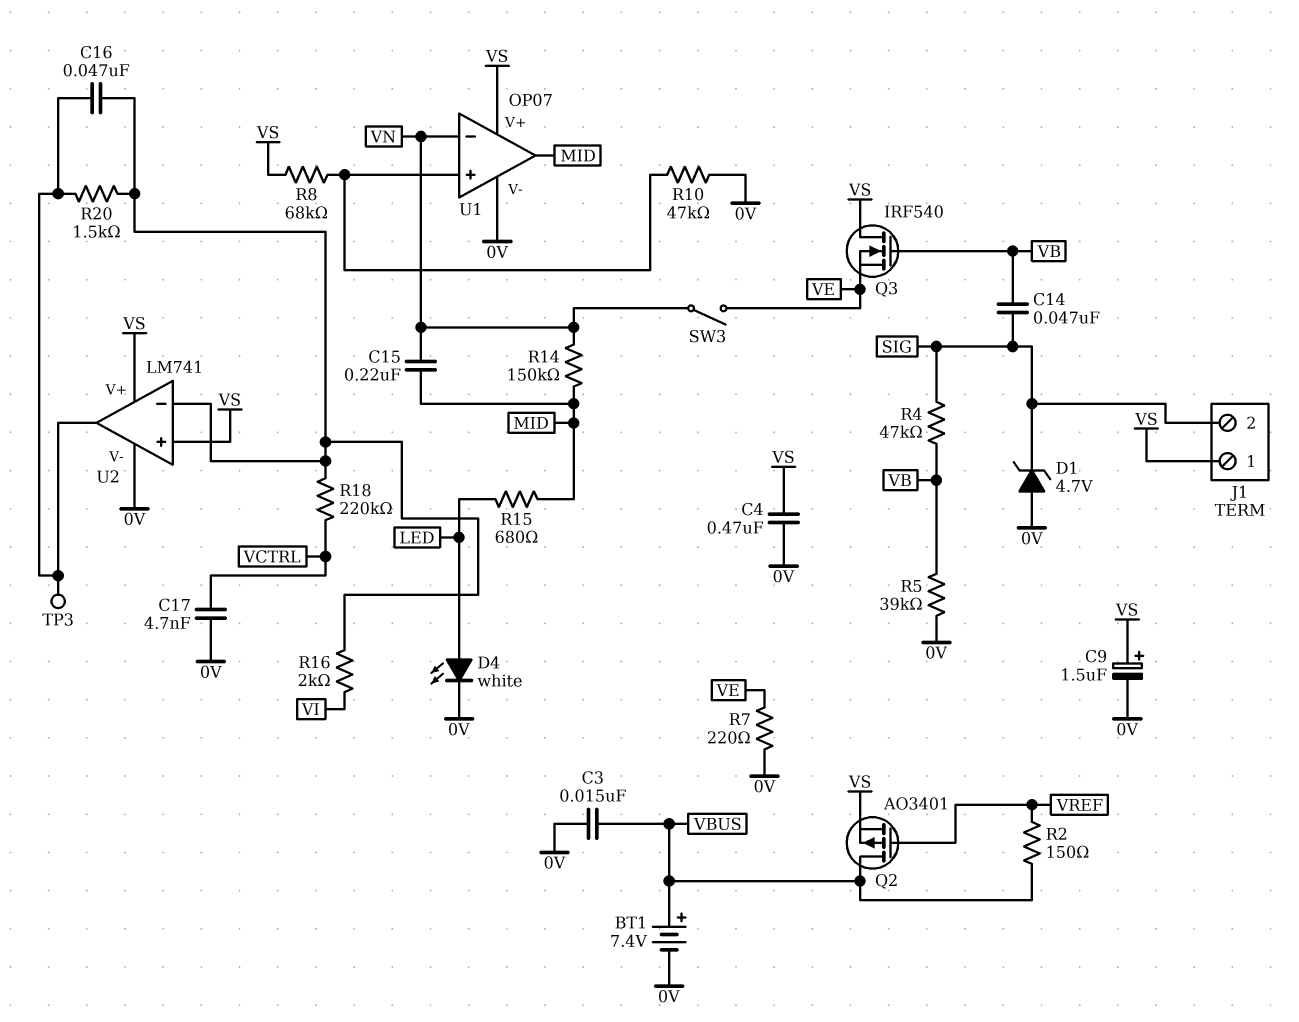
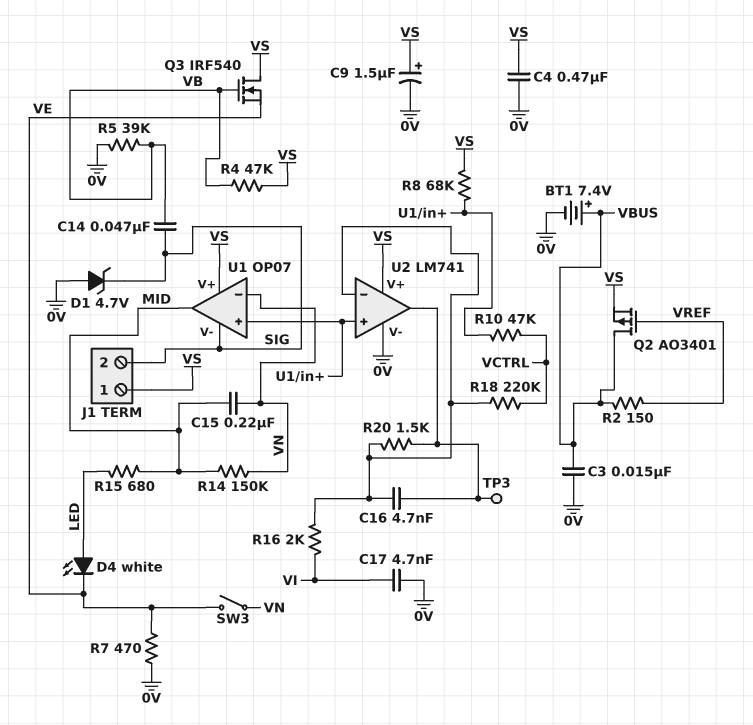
C16: 47nF (U2/in-, U2/out) -> 4.7nF (U2/in-, U2/out)
C17: 4.7nF (0V, VCTRL) -> 4.7nF (0V, VI)
D4: LED white (A LED, K 0V) -> LED white (A LED, K VE)
R4: 47k (SIG, VB) -> 47k (VB, VS)
R7: 220 (0V, VE) -> 470 (0V, VE)
R10: 47k (0V, U1/in+) -> 47k (U1/in+, VCTRL)
U1 pin V-: 0V -> SIG
U2 pin in+: VS -> U1/in+

